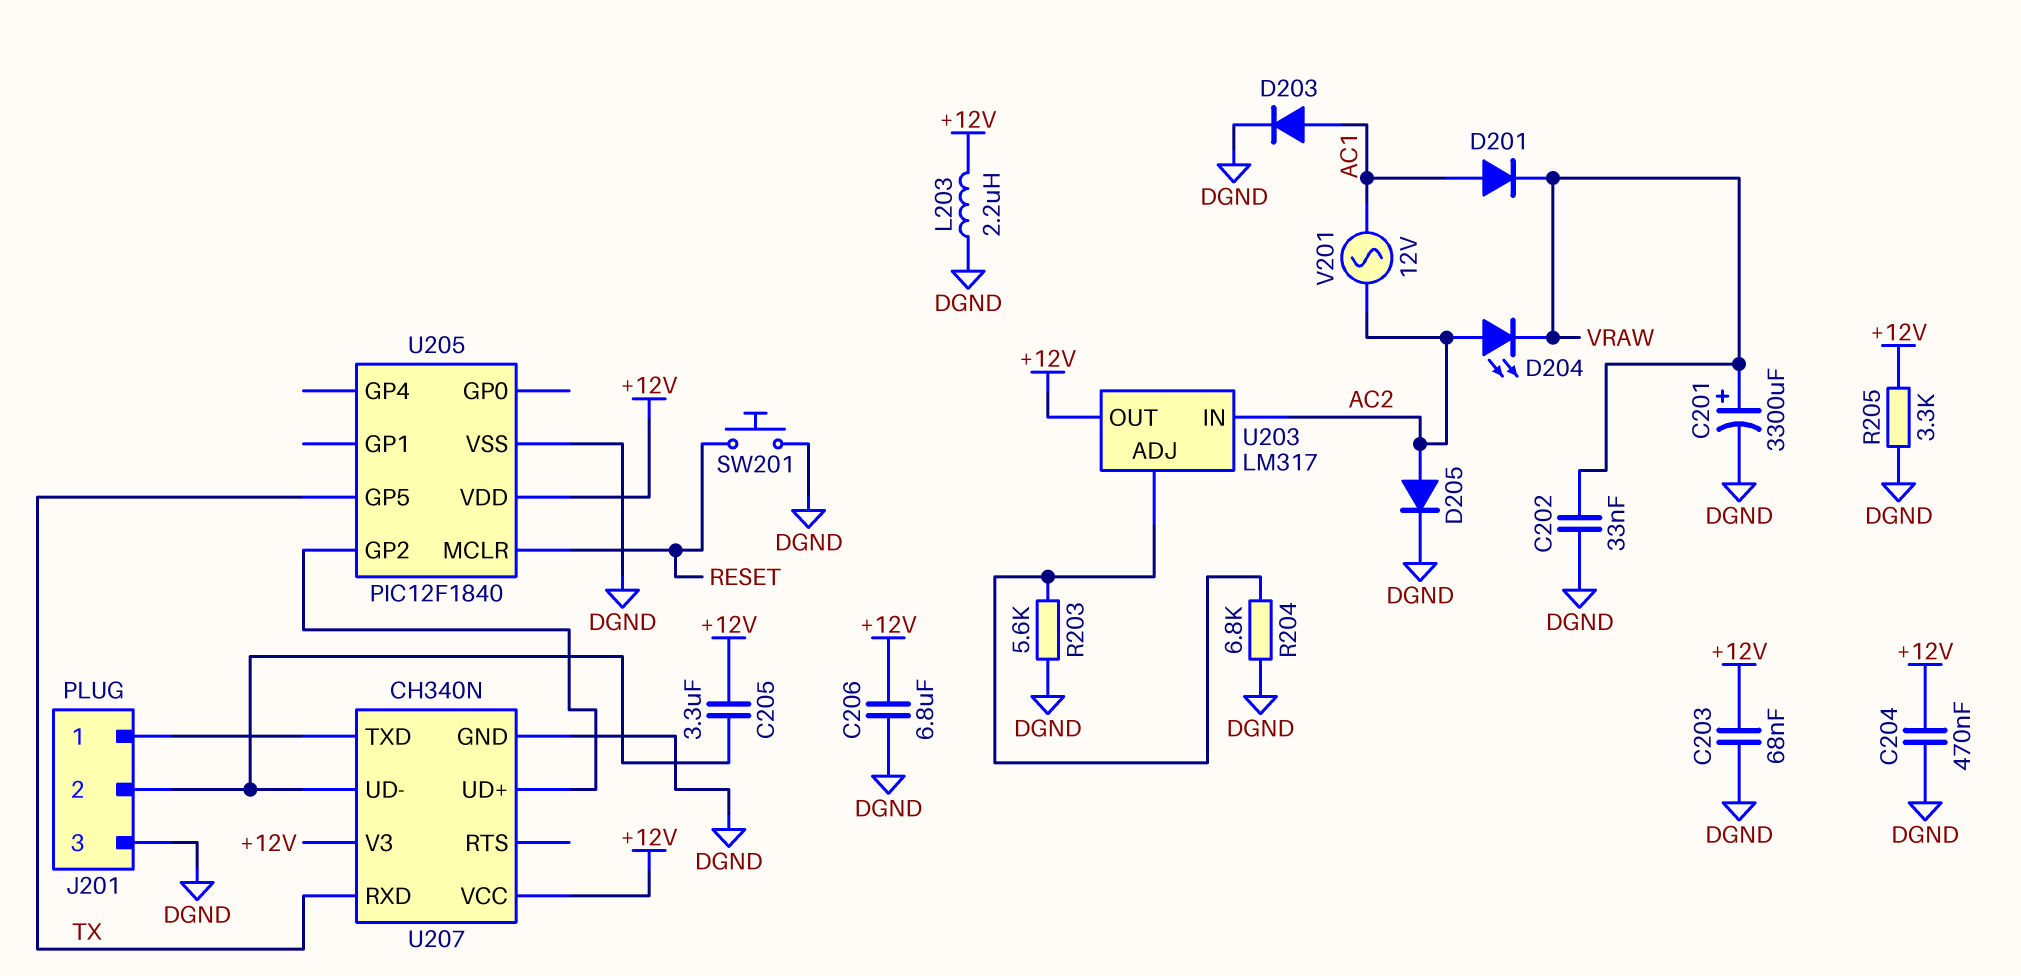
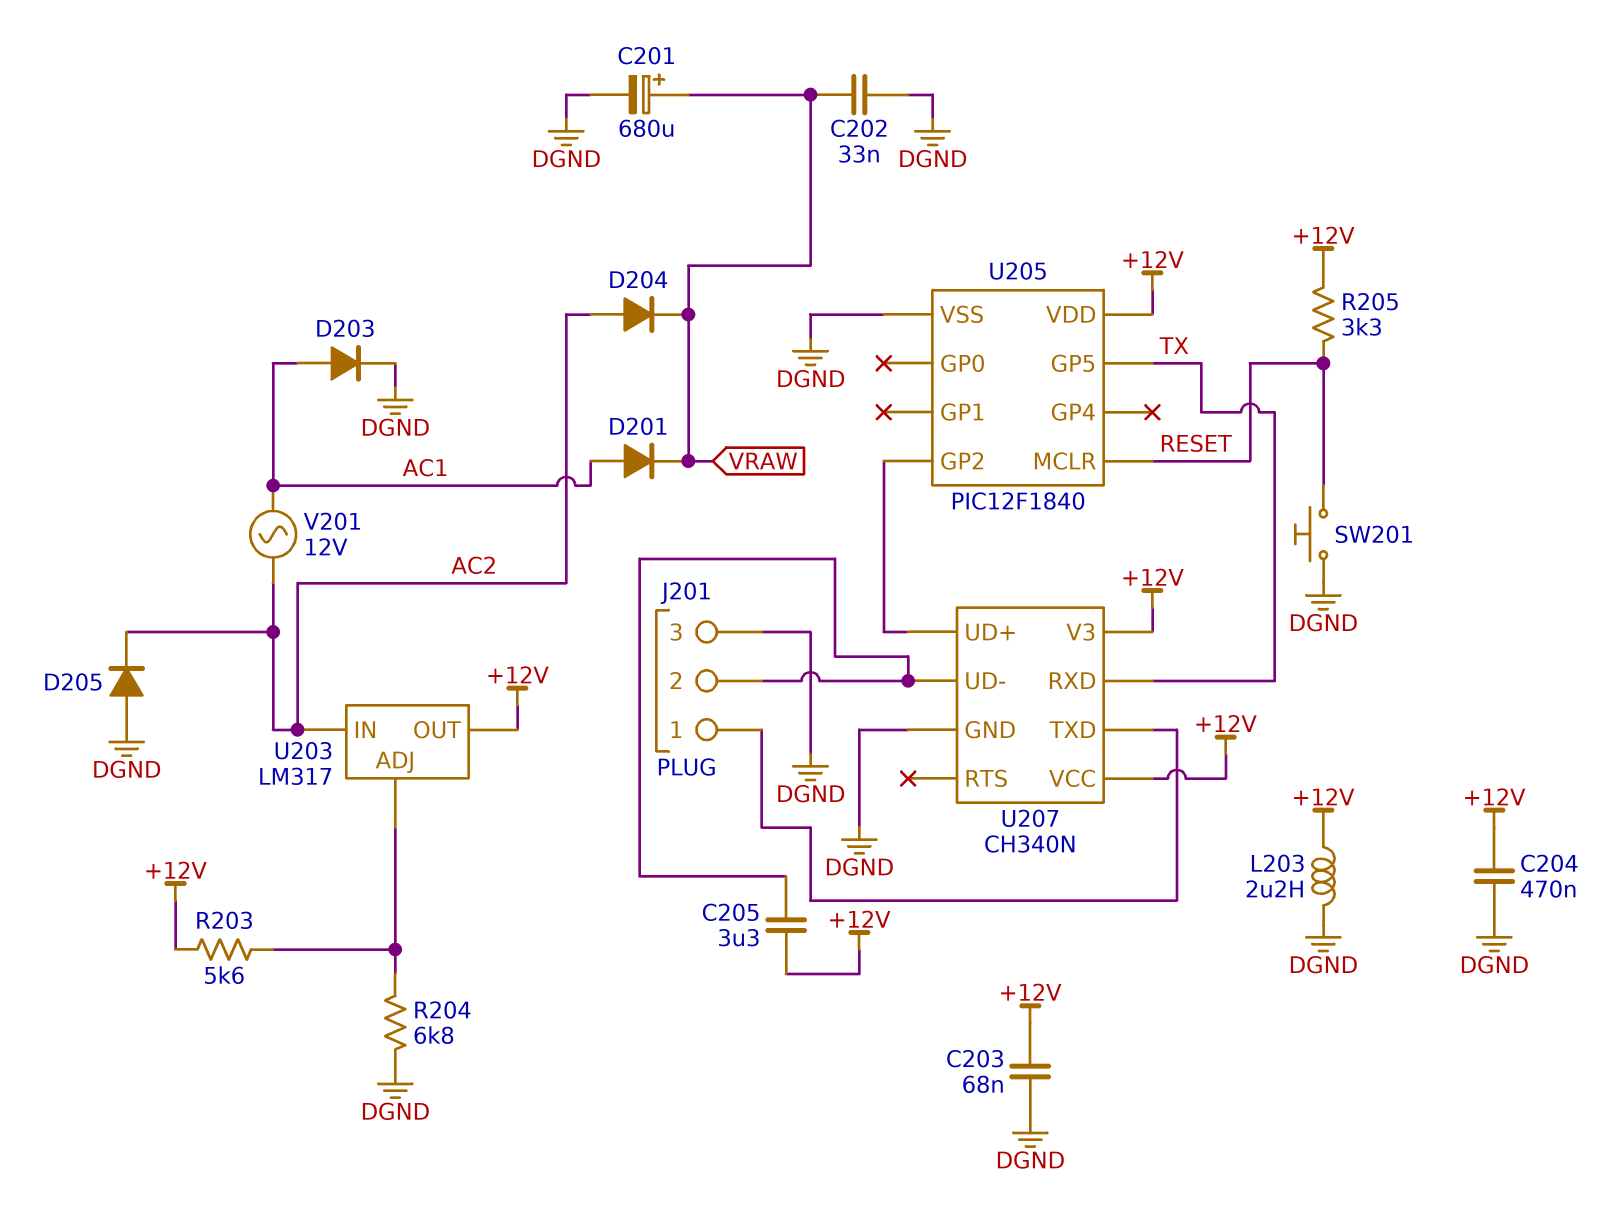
C201: 3300uF (plus VRAW, minus DGND) -> 680uF (plus VRAW, minus DGND)
C206: 6.8uF (+12V, DGND) -> none
D204: LED (A AC2, K VRAW) -> diode (A AC2, K VRAW)
D205: diode (A AC2, K DGND) -> diode (A DGND, K AC2)
R203: 5.6k (DGND, U203/ADJ) -> 5.6k (+12V, U203/ADJ)
R205: 3.3k (+12V, DGND) -> 3.3k (+12V, RESET)

